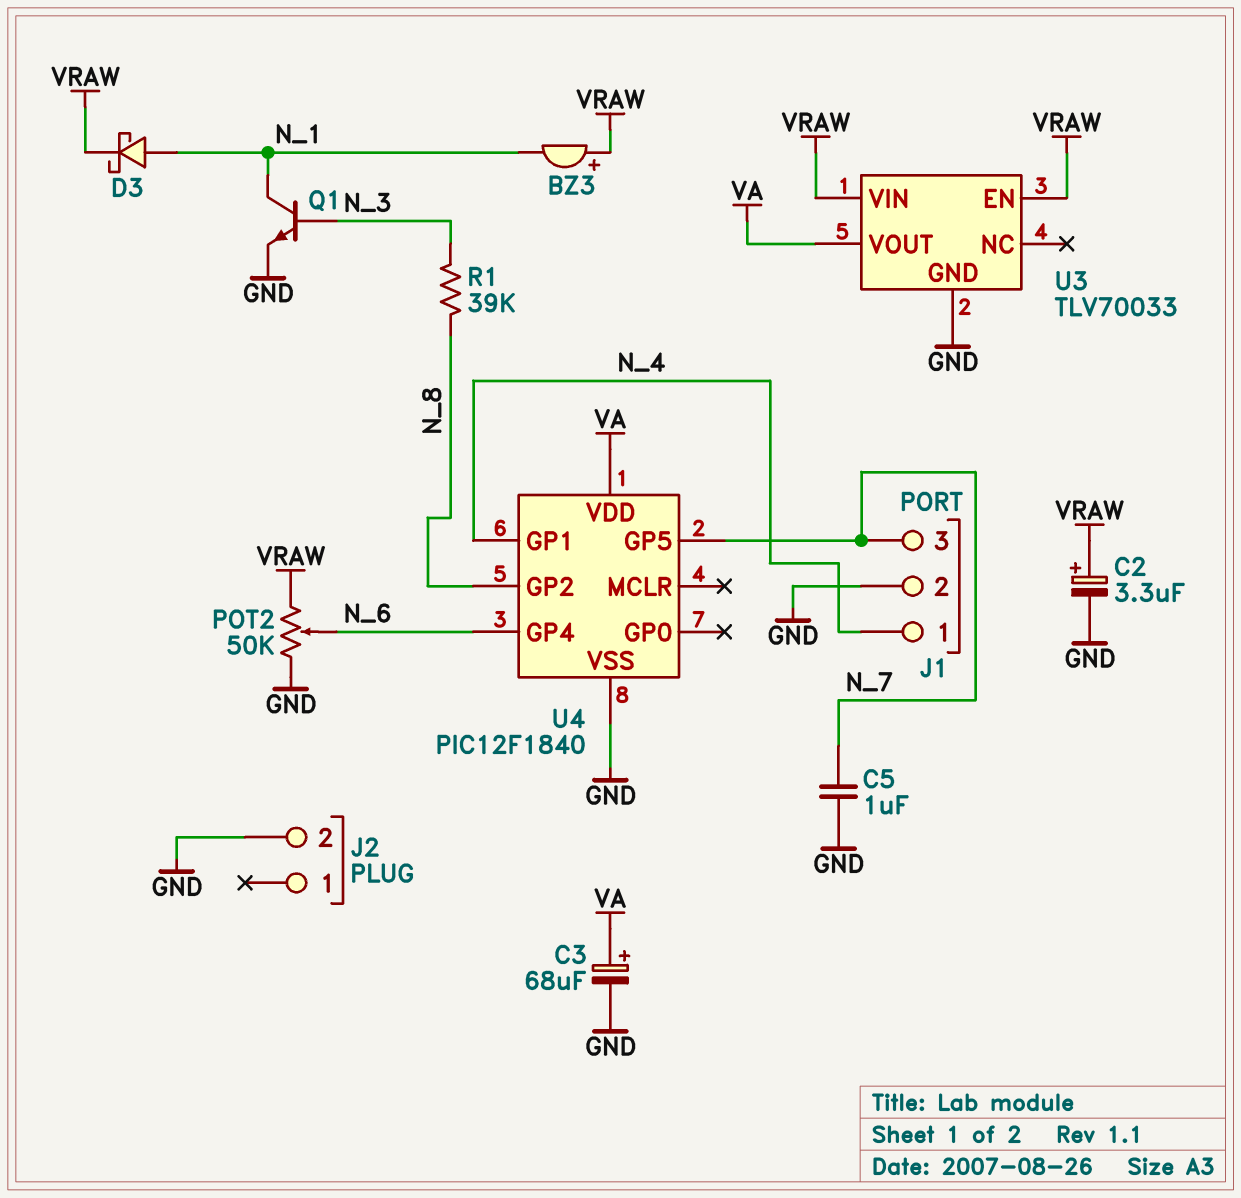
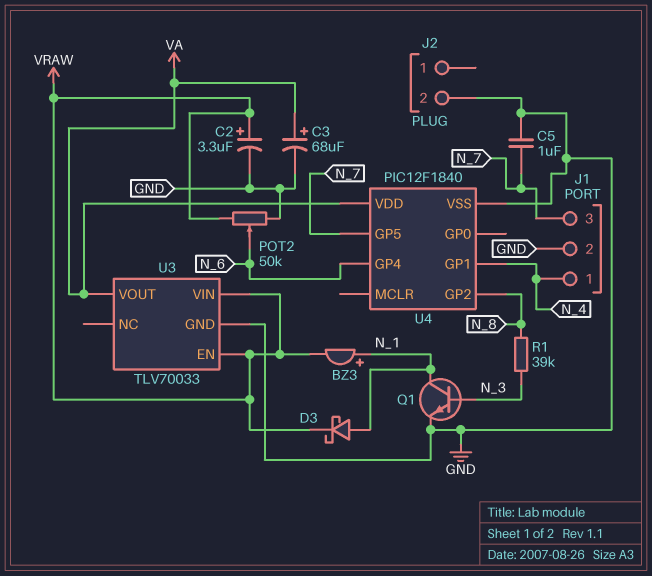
BZ3: buzzer (plus VRAW, minus N_1) -> buzzer (plus N_1, minus VRAW)

